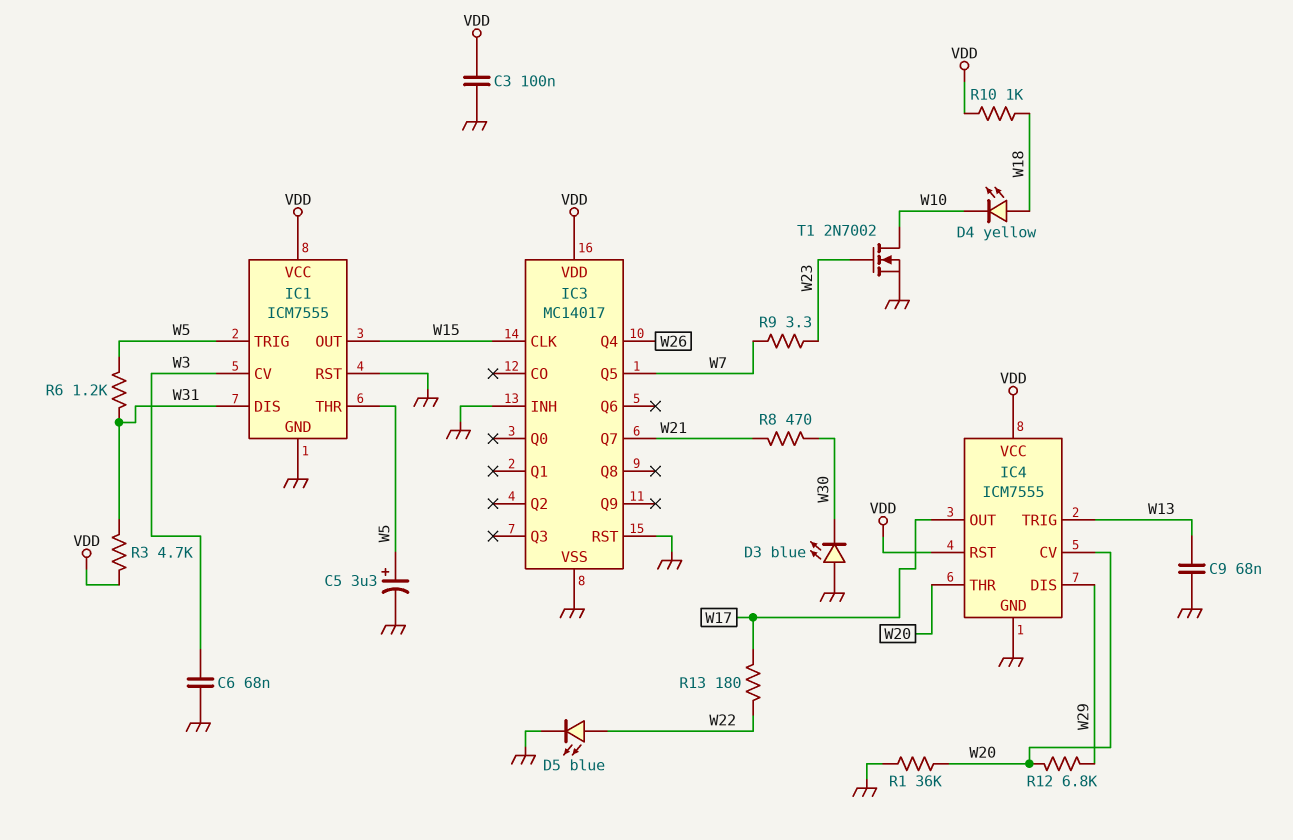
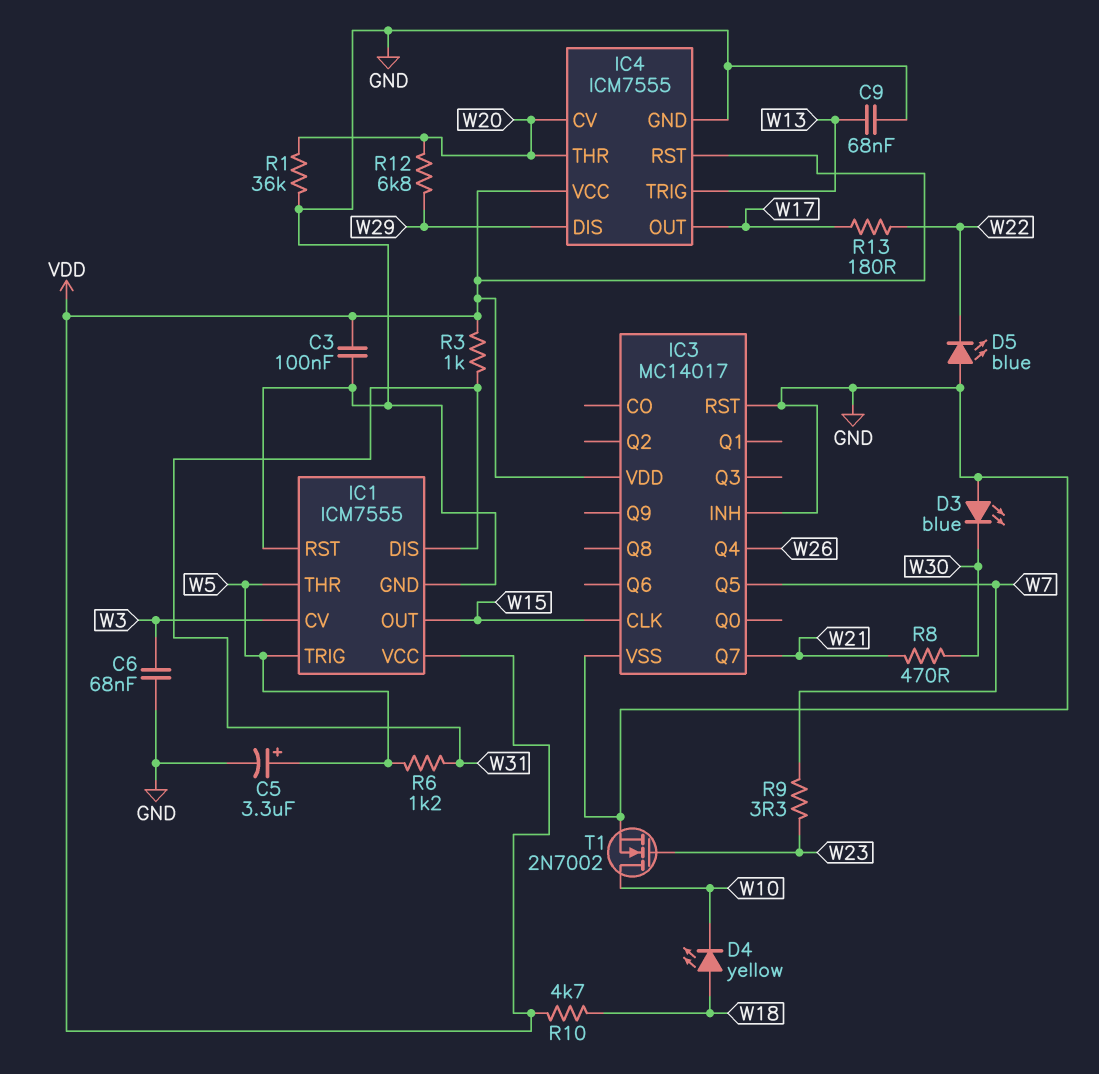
D5: LED blue (A W22, K GND) -> LED blue (A GND, K W22)
R3: 4.7k (VDD, W31) -> 1k (VDD, W31)
R10: 1k (VDD, W18) -> 4.7k (VDD, W18)

